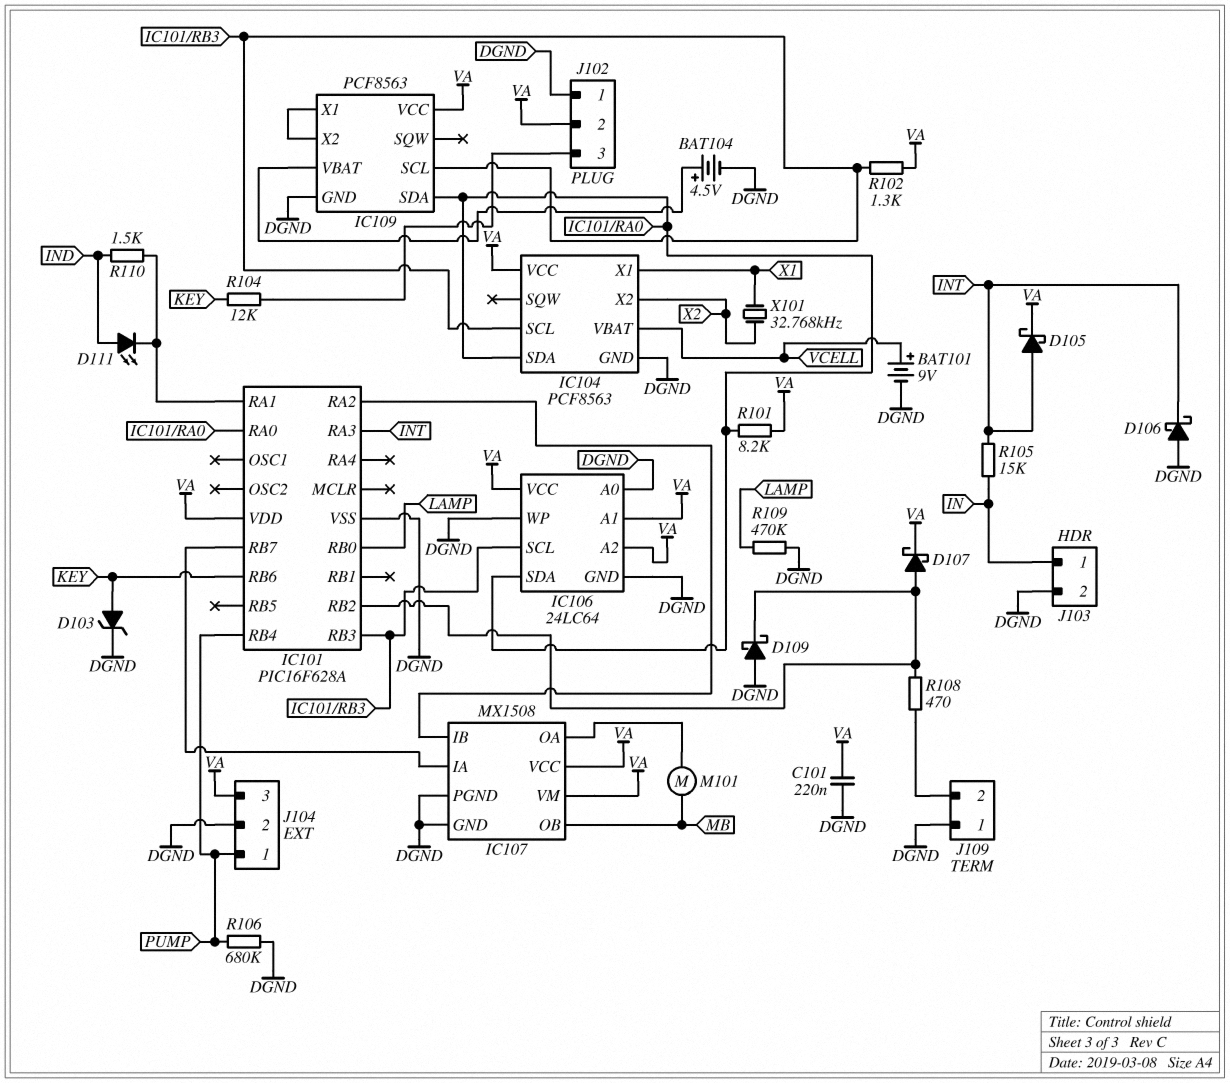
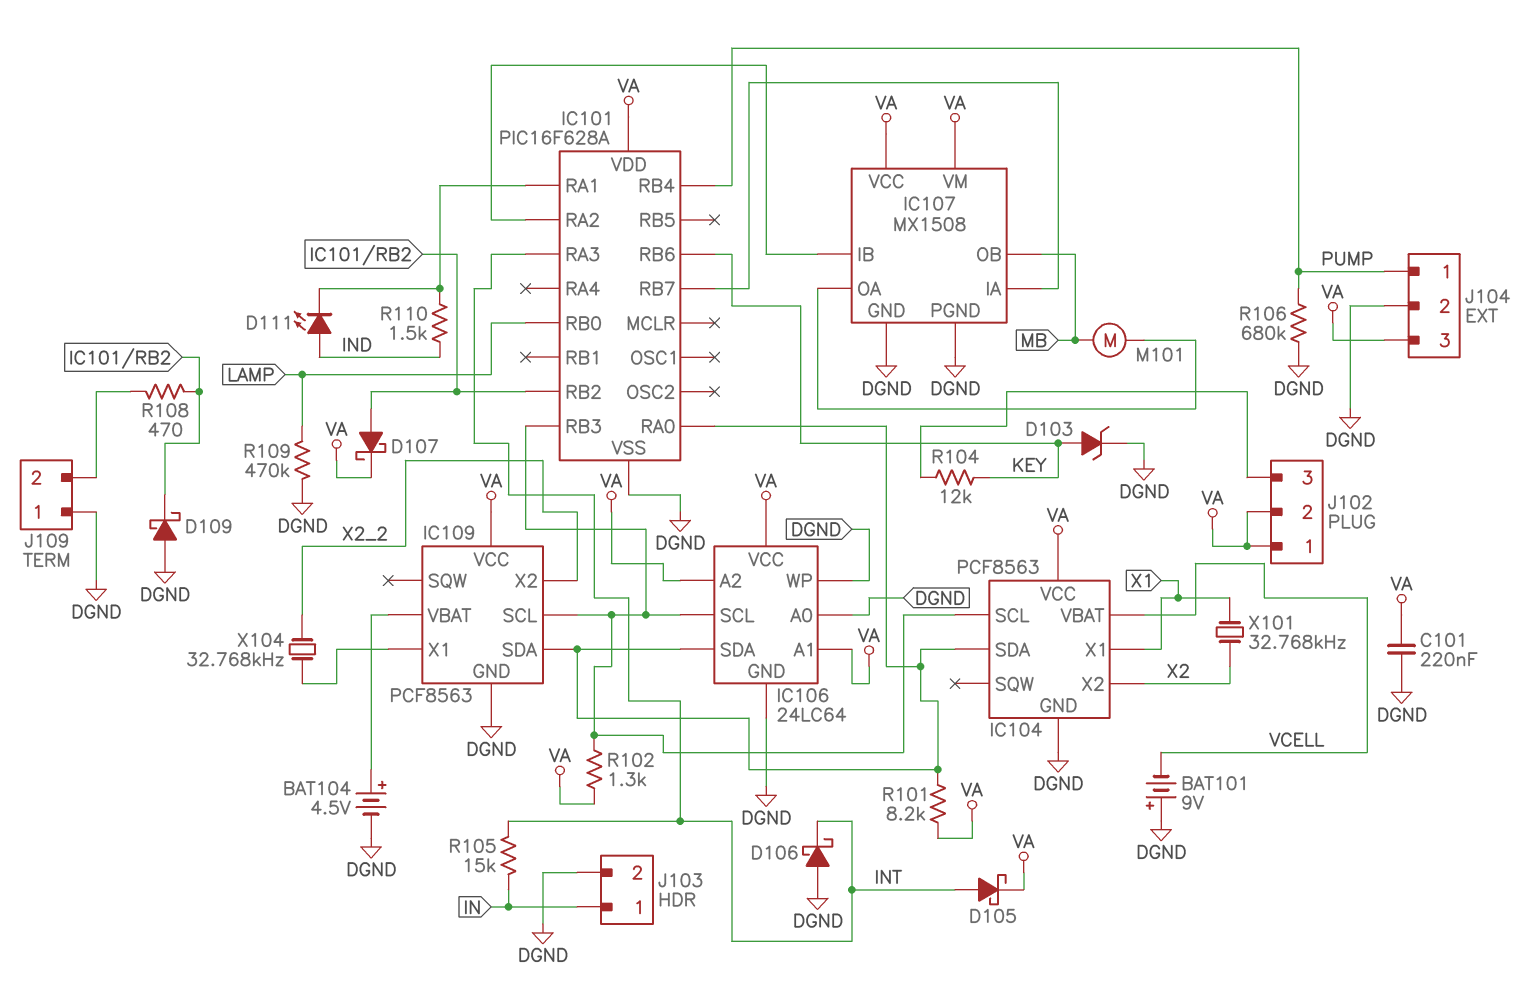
BAT101: 9V (plus VCELL, minus DGND) -> 9V (plus DGND, minus VCELL)
IC109 pin X2: IC109/X1 -> X2_2
J102 pin 1: DGND -> VA
X104: none -> 32.768kHz (IC109/X1, X2_2)

